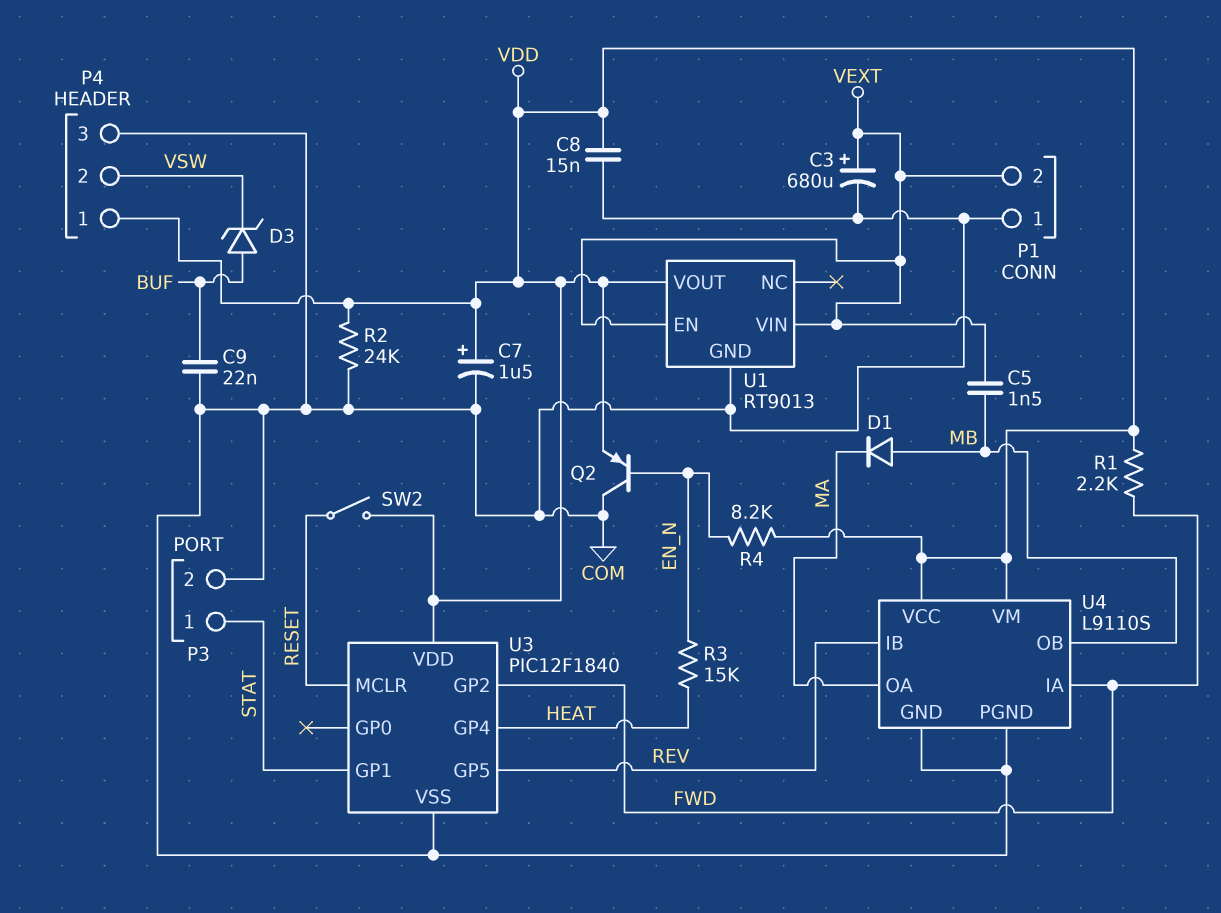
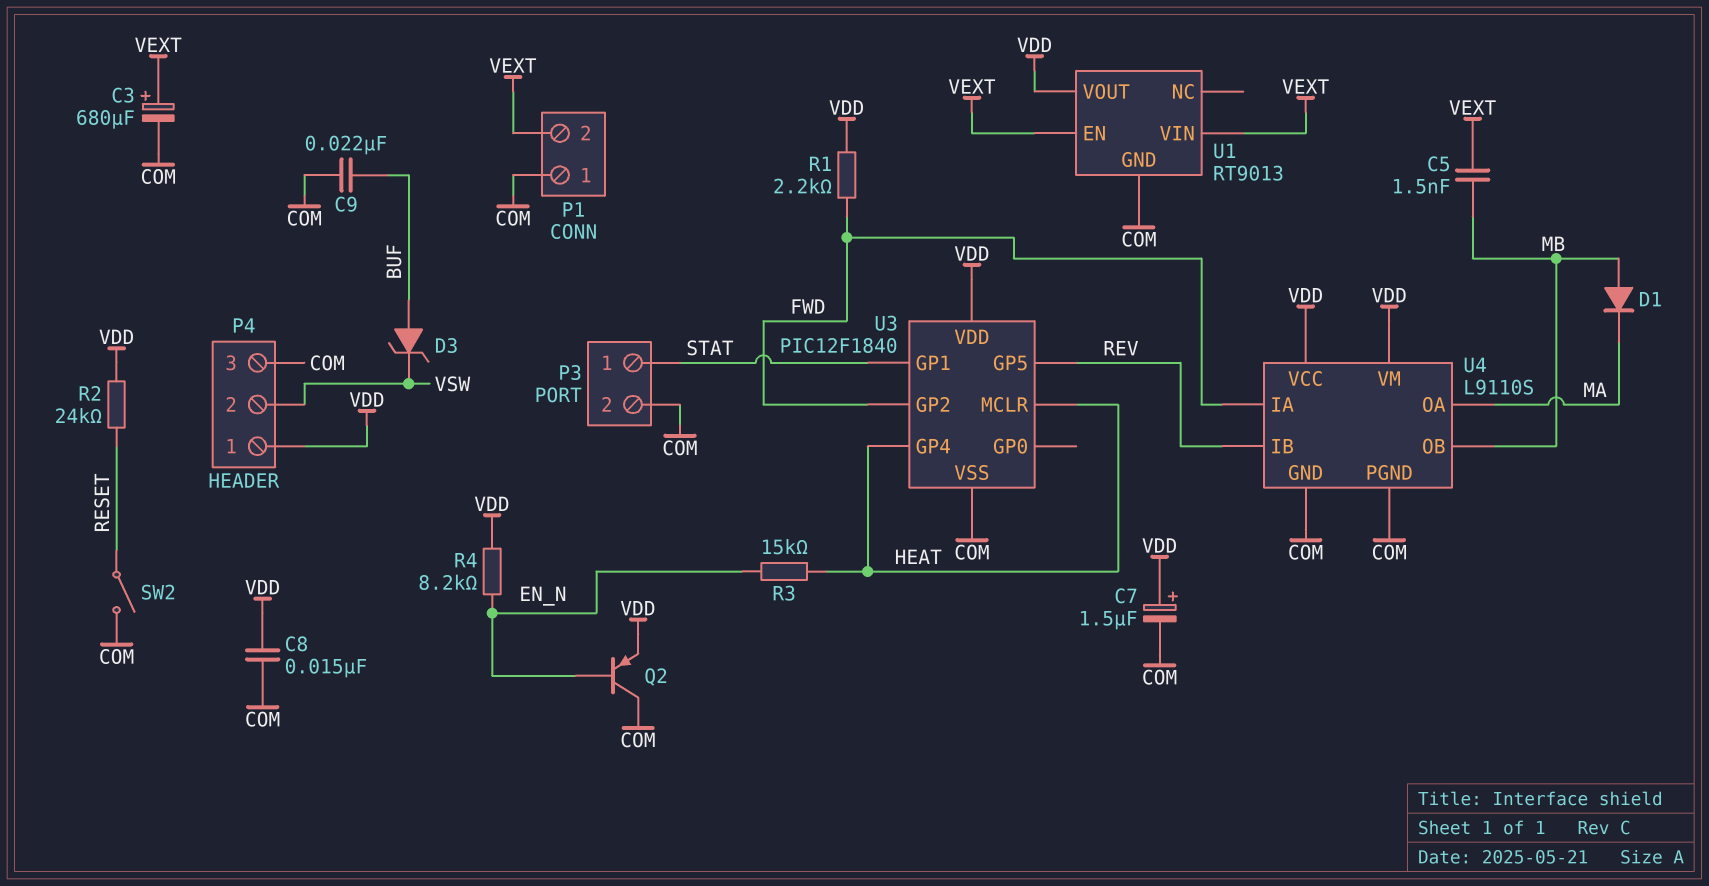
R2: 24k (COM, VDD) -> 24k (RESET, VDD)
SW2: switch (RESET, VDD) -> switch (COM, RESET)
U3 pin MCLR: RESET -> HEAT

